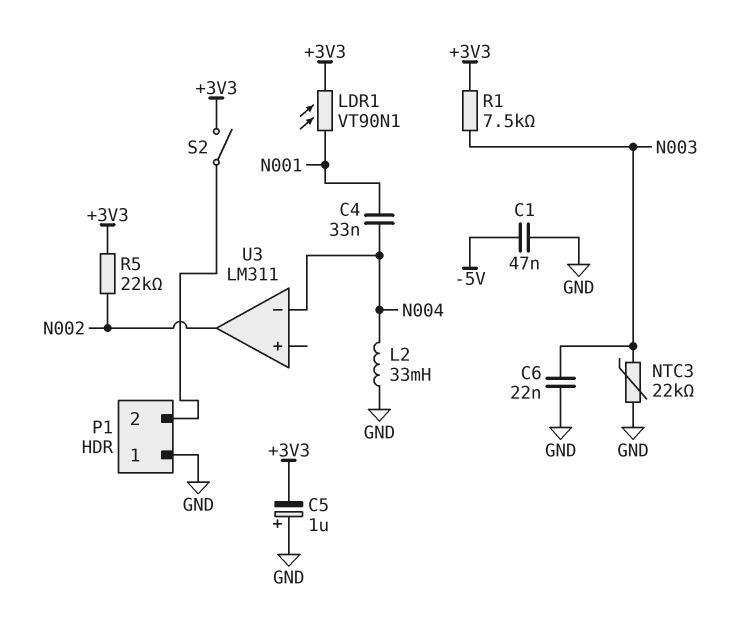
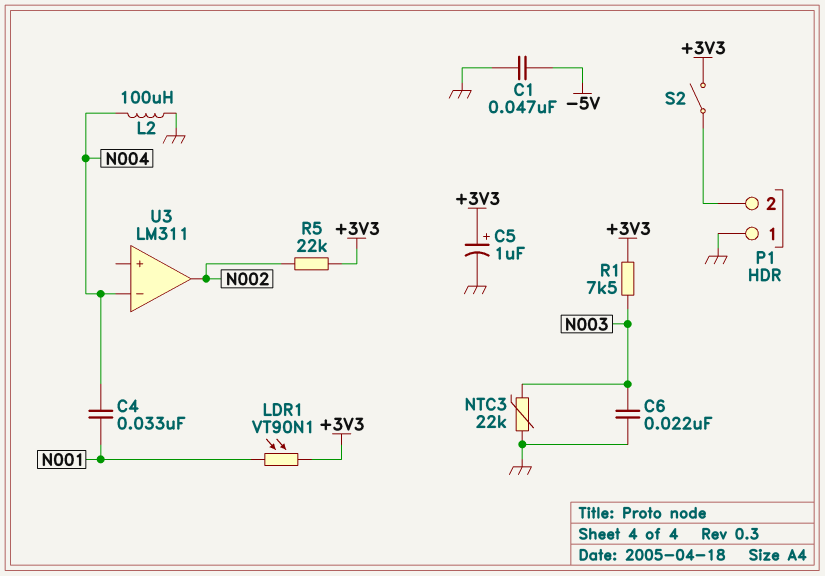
C5: 1uF (plus GND, minus +3V3) -> 1uF (plus +3V3, minus GND)
L2: 33mH (GND, N004) -> 100uH (GND, N004)

